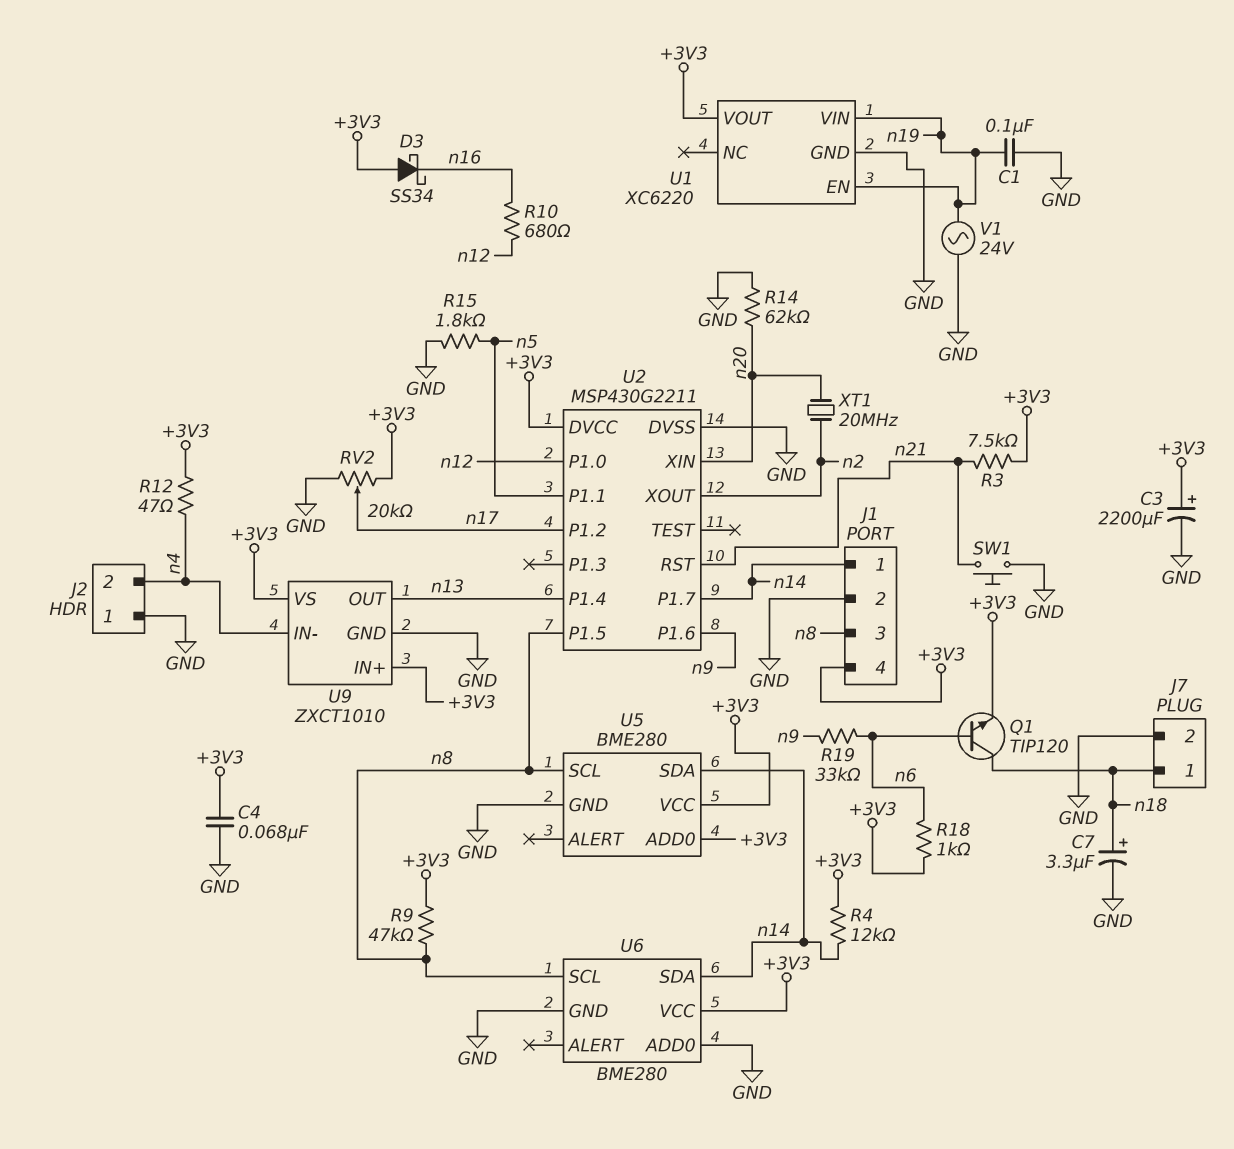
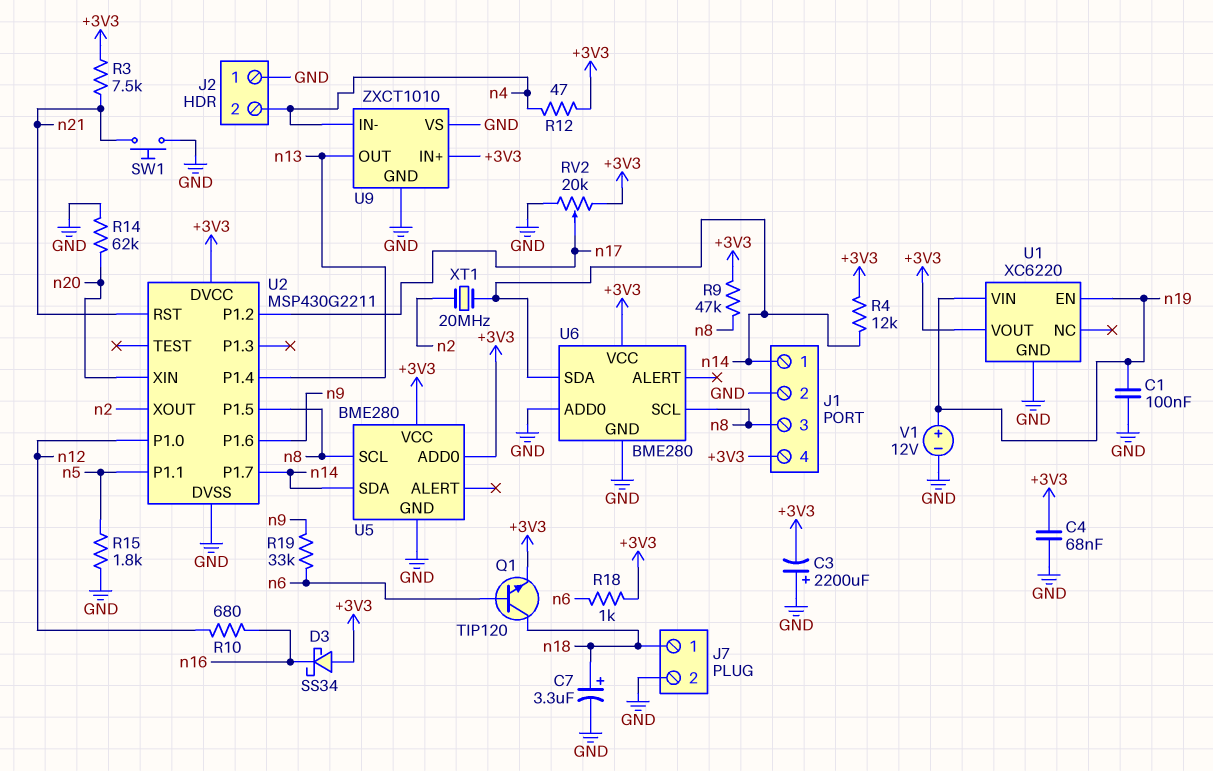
C3: 2200uF (plus +3V3, minus GND) -> 2200uF (plus GND, minus +3V3)
U9 pin VS: +3V3 -> GND
V1: AC 24V (GND, n19) -> 12V (plus n19, minus GND)
XT1: 20MHz (n2, n20) -> 20MHz (n2, n14)

